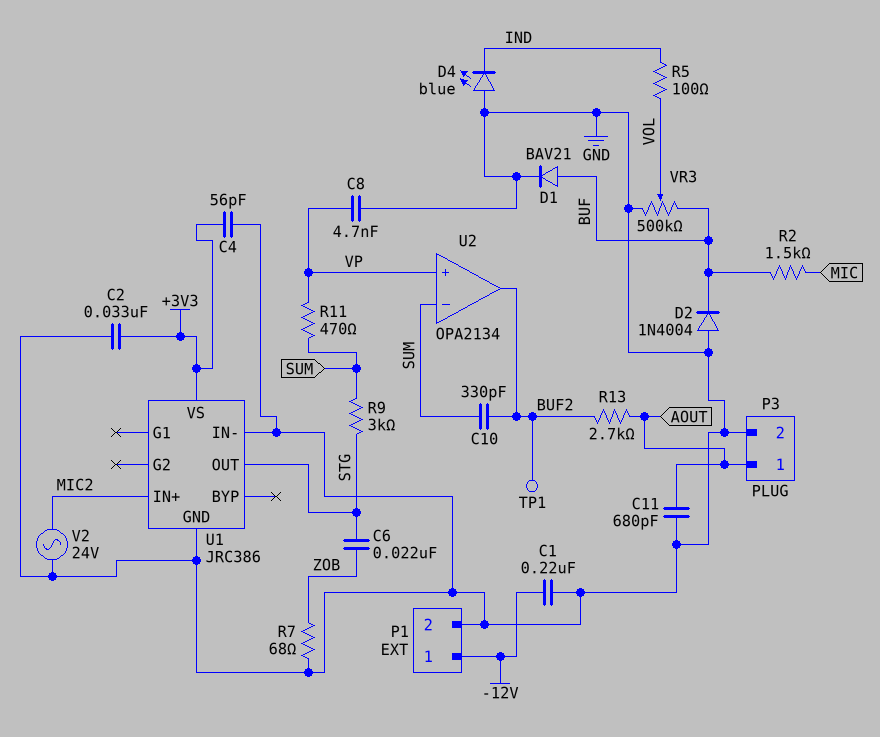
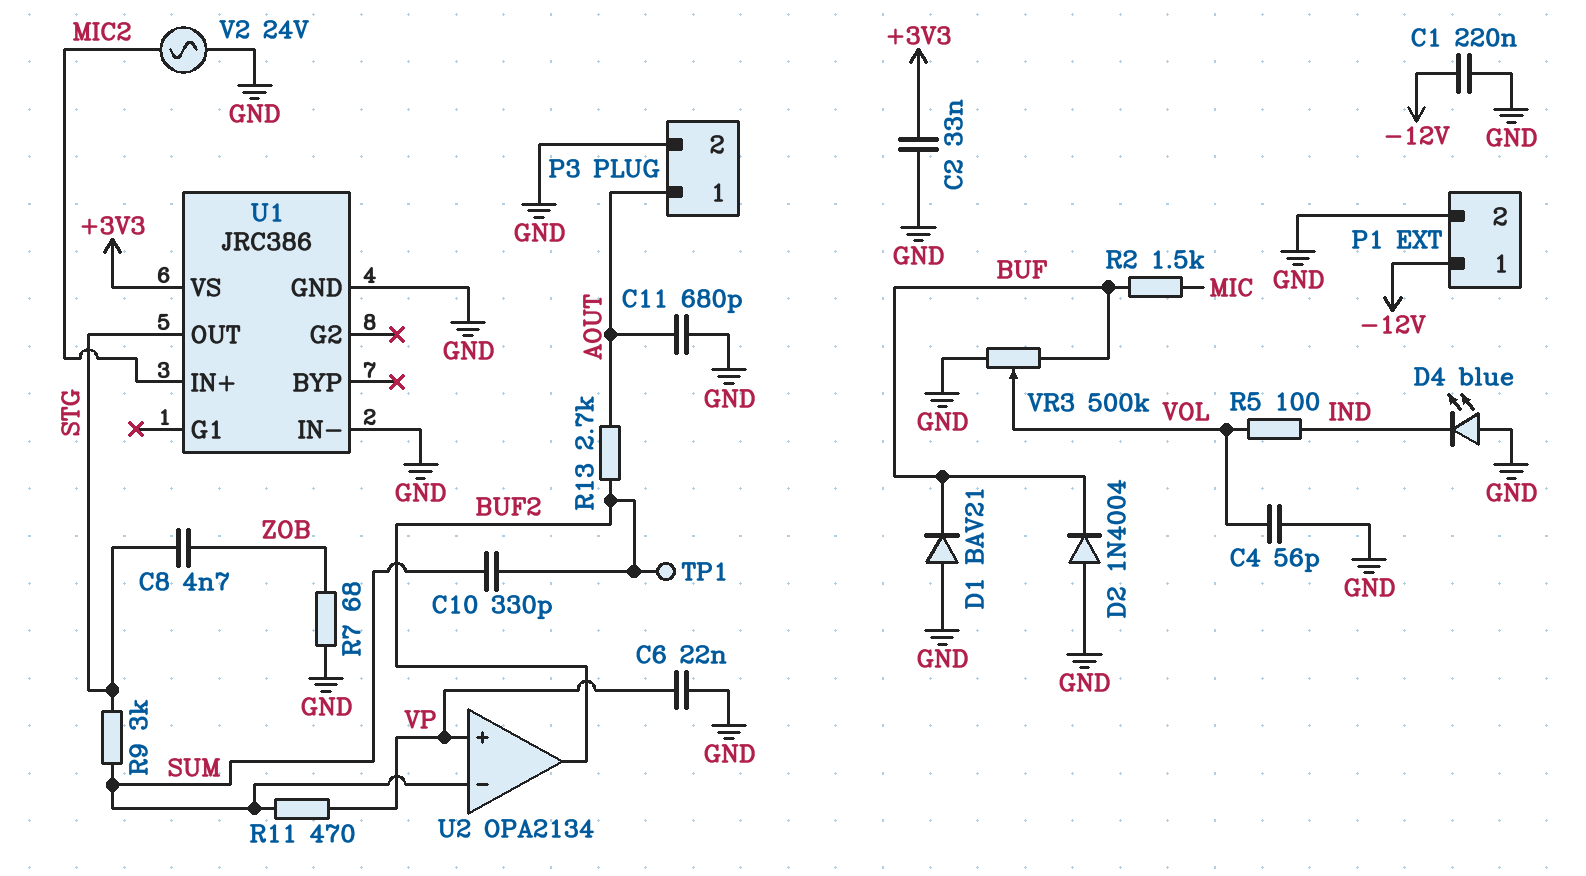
C4: 56pF (+3V3, GND) -> 56pF (GND, VOL)
C6: 22nF (STG, ZOB) -> 22nF (GND, VP)
C8: 4.7nF (GND, VP) -> 4.7nF (STG, ZOB)
D1: diode BAV21 (A BUF, K GND) -> diode BAV21 (A GND, K BUF)

